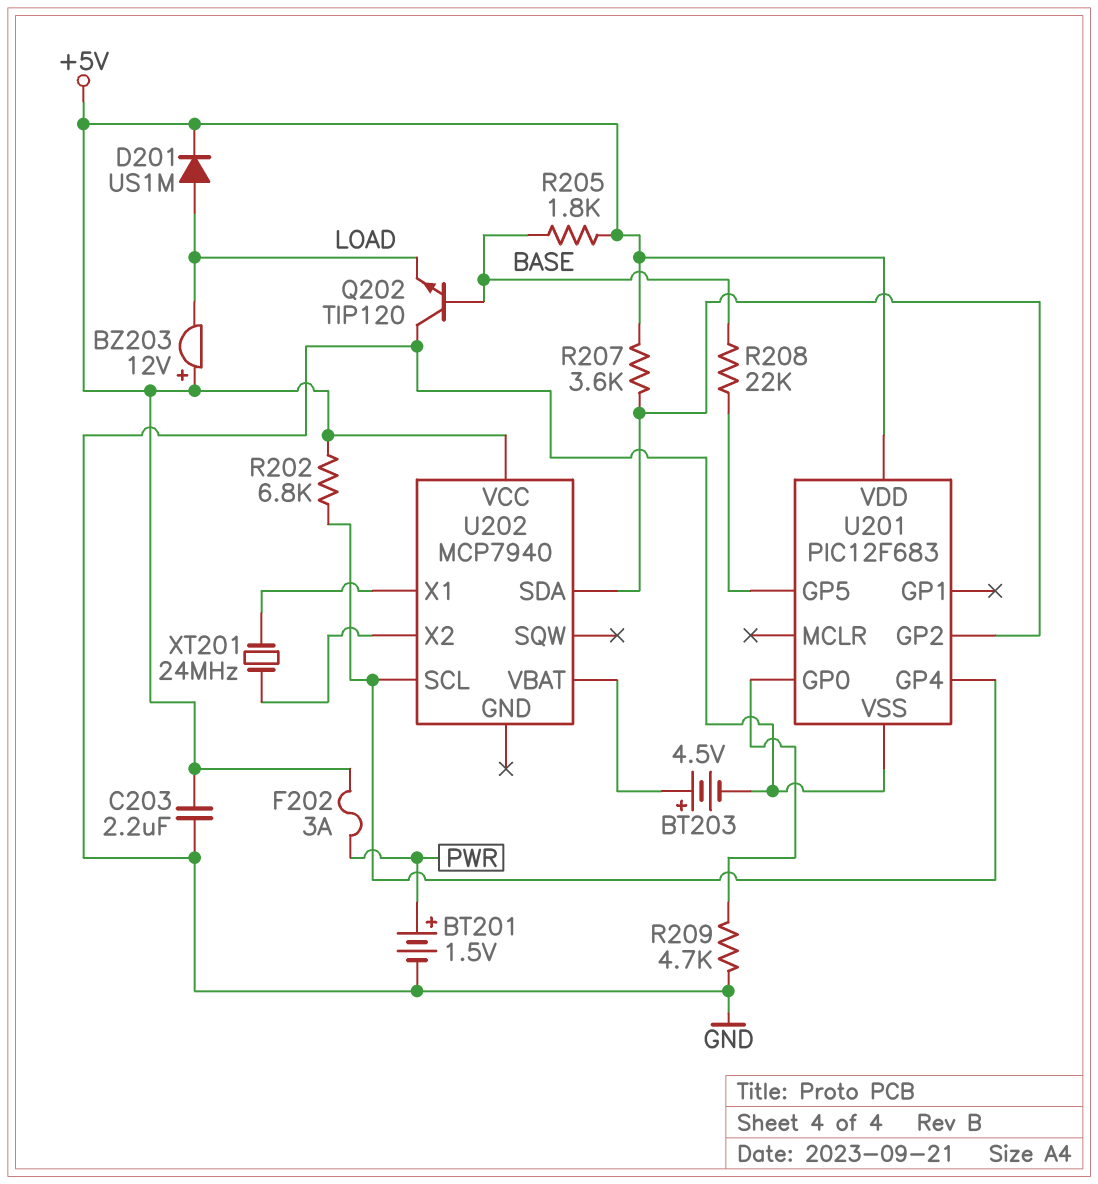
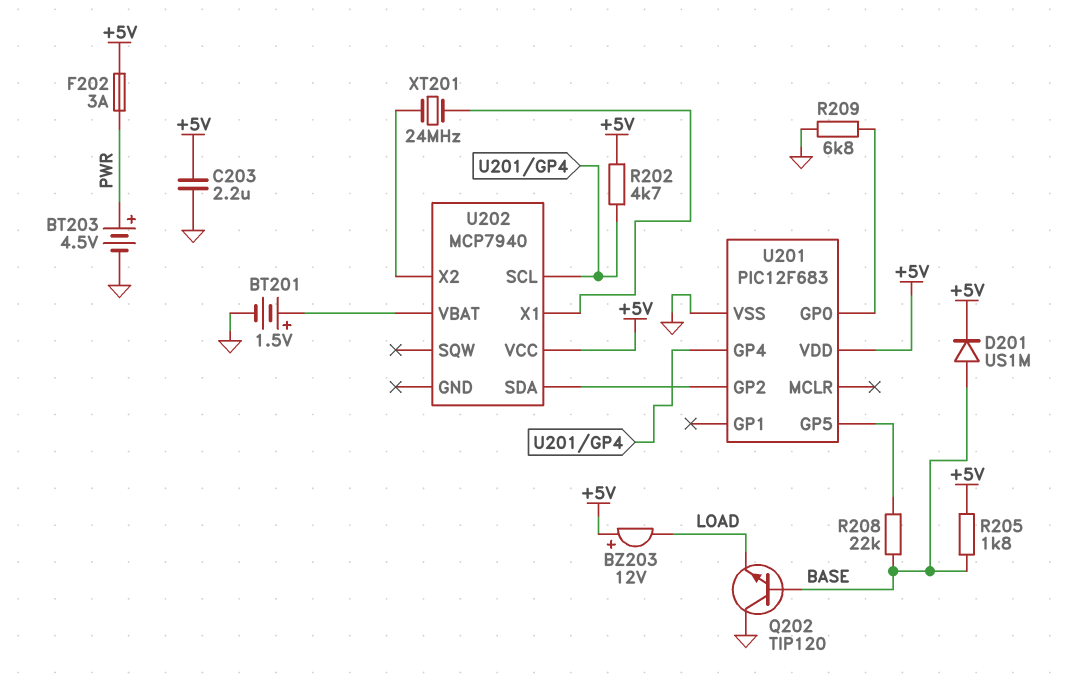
BT201: 1.5V (plus PWR, minus GND) -> 1.5V (plus U202/VBAT, minus GND)
BT203: 4.5V (plus U202/VBAT, minus GND) -> 4.5V (plus PWR, minus GND)
D201: diode US1M (A LOAD, K +5V) -> diode US1M (A BASE, K +5V)
R202: 6.8k (+5V, U201/GP4) -> 4.7k (+5V, U201/GP4)
R207: 3.6k (+5V, U201/GP2) -> none
R209: 4.7k (GND, U201/GP0) -> 6.8k (GND, U201/GP0)

